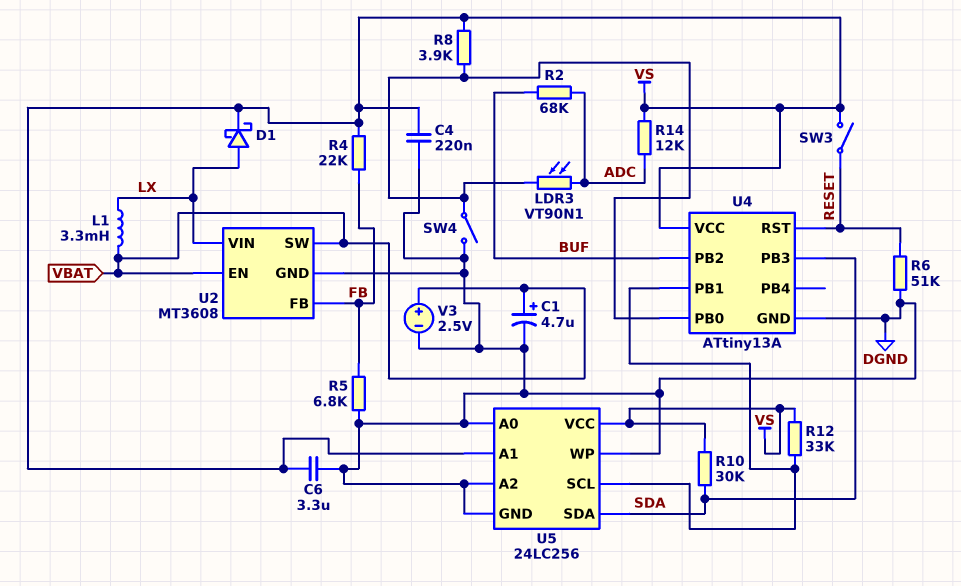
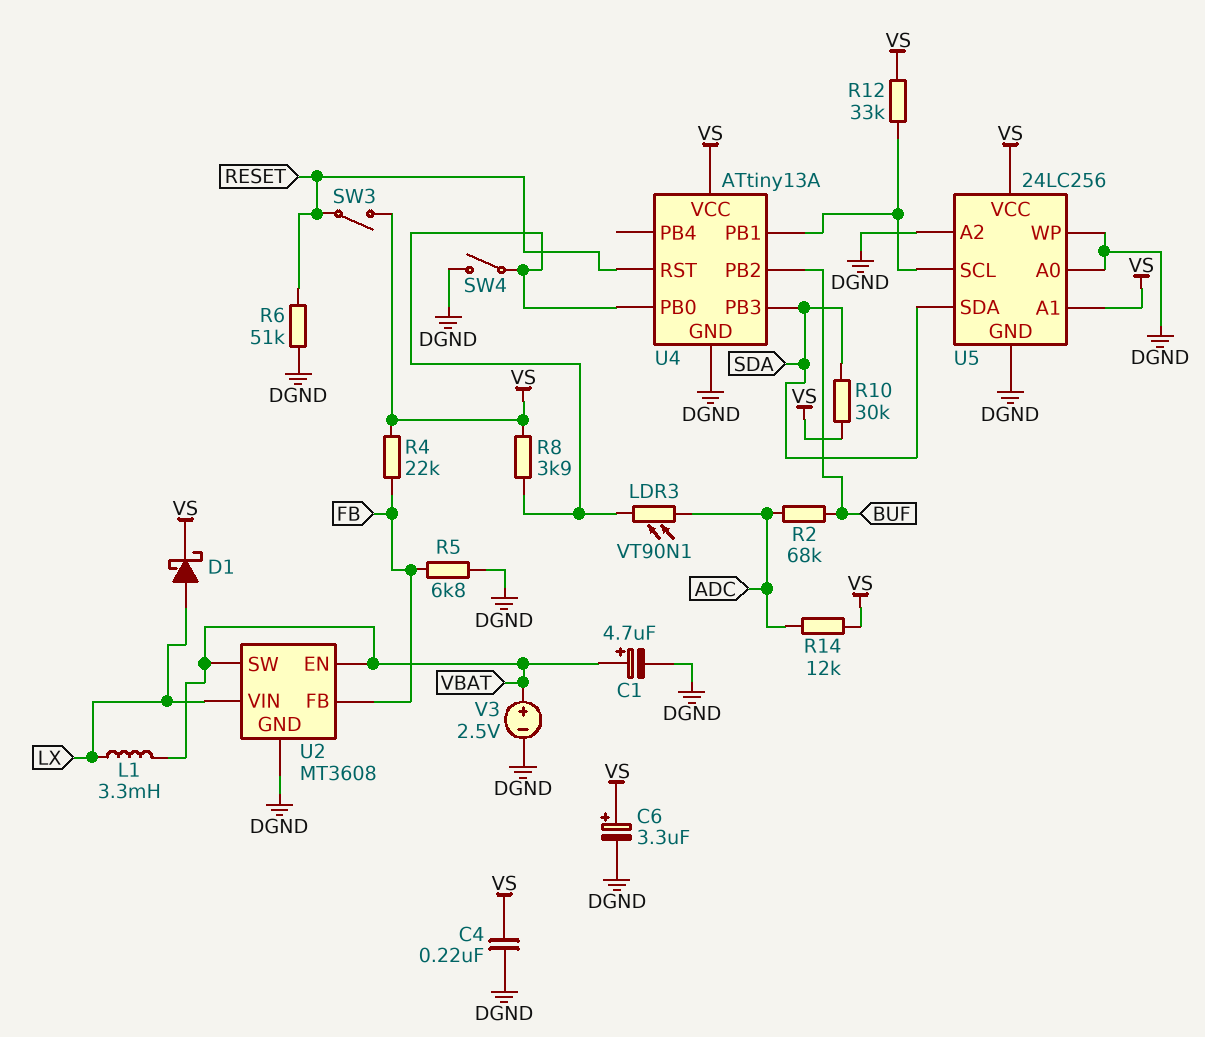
C6: 3.3uF (DGND, VS) -> 3.3uF (plus VS, minus DGND)

